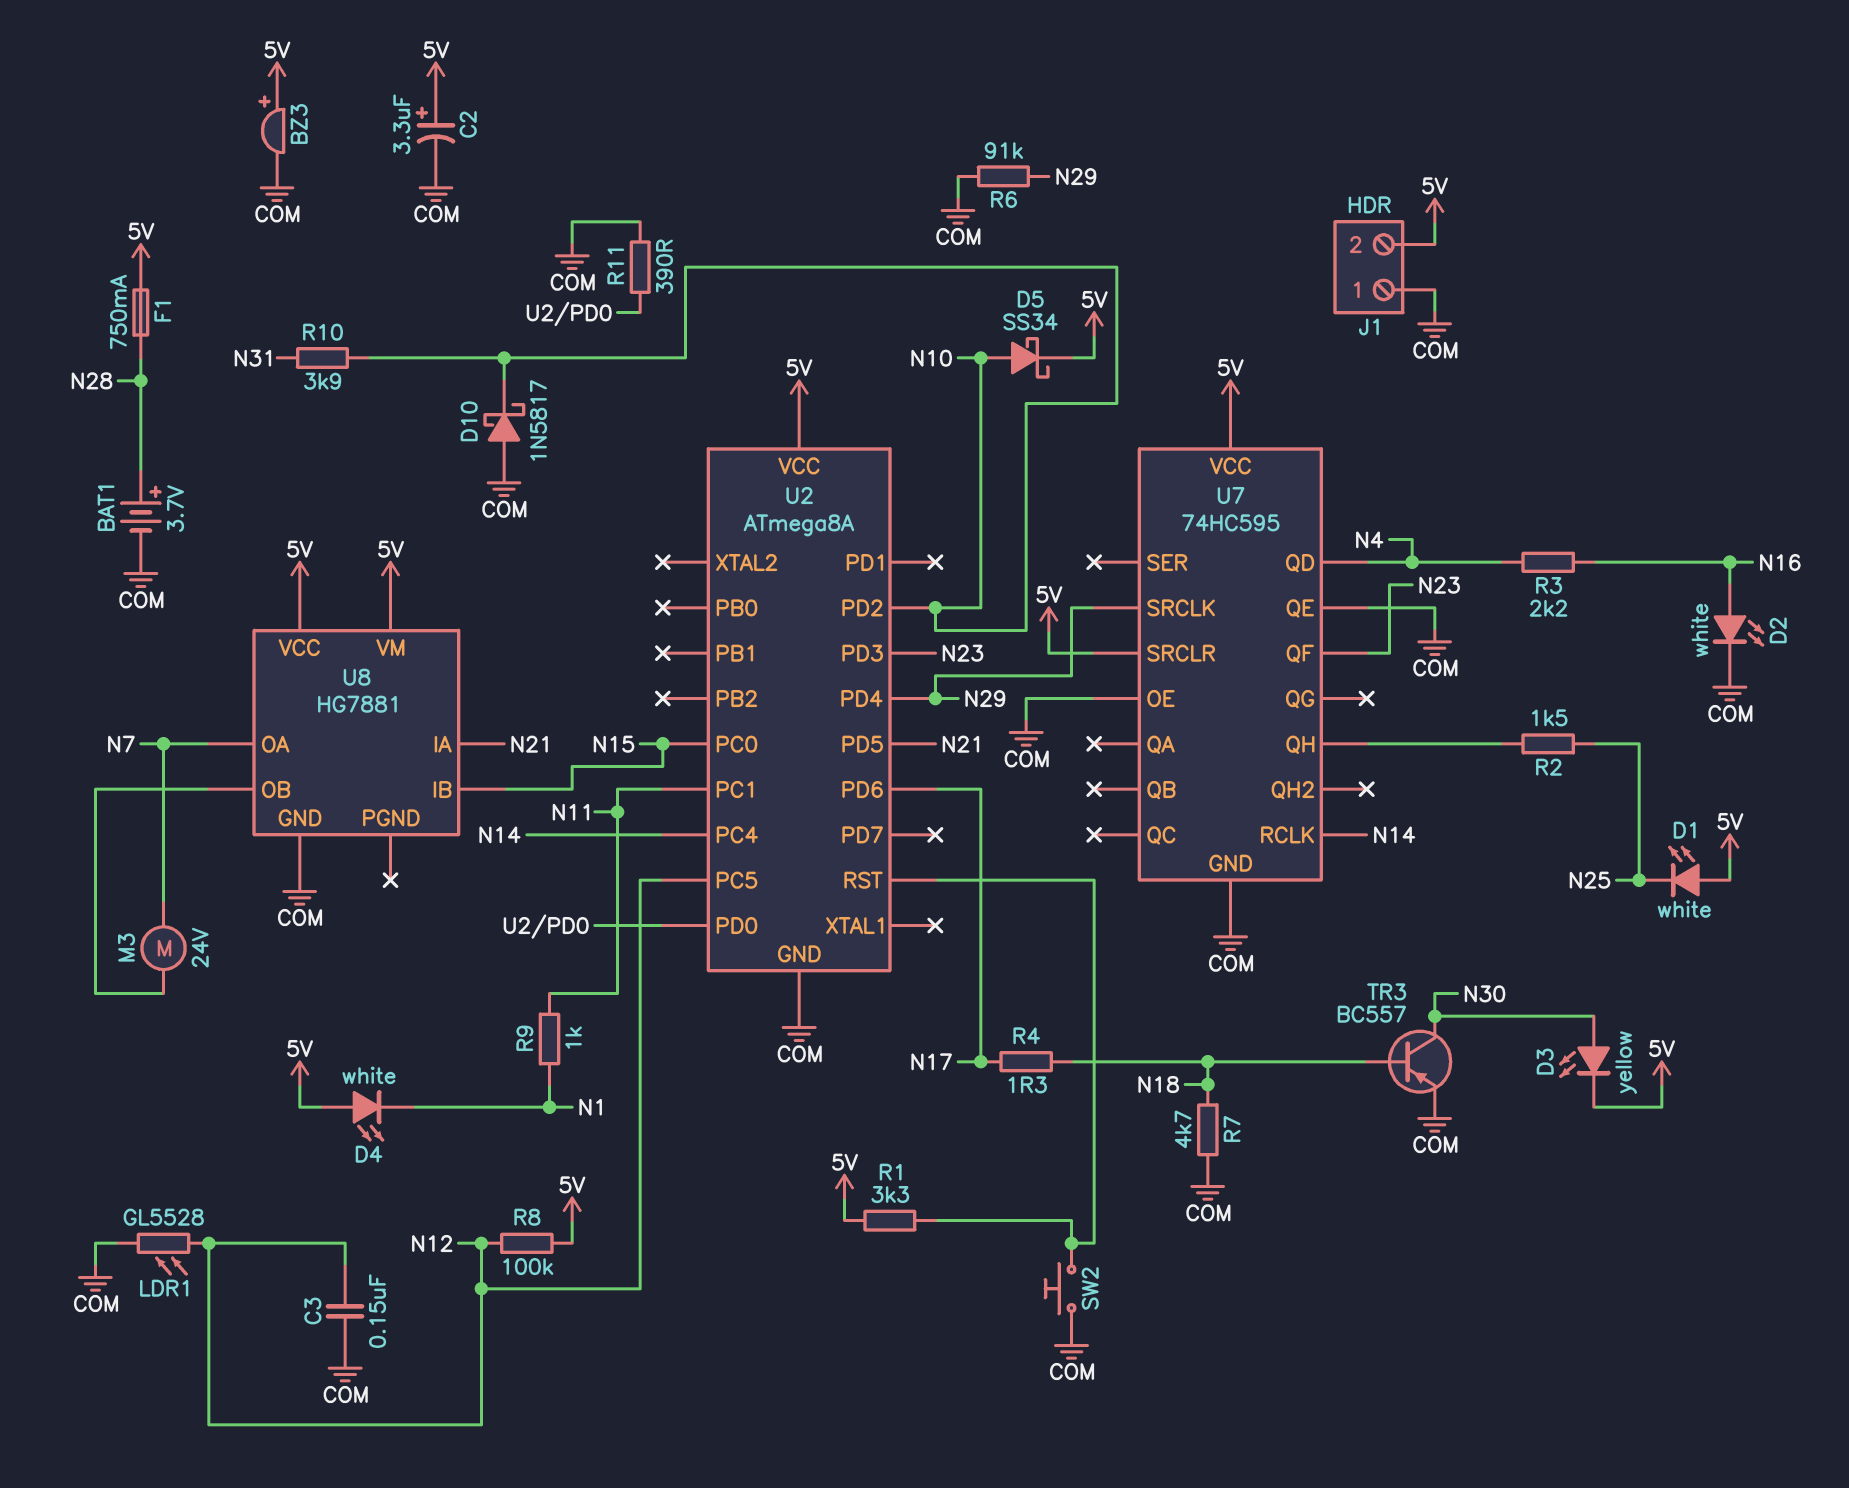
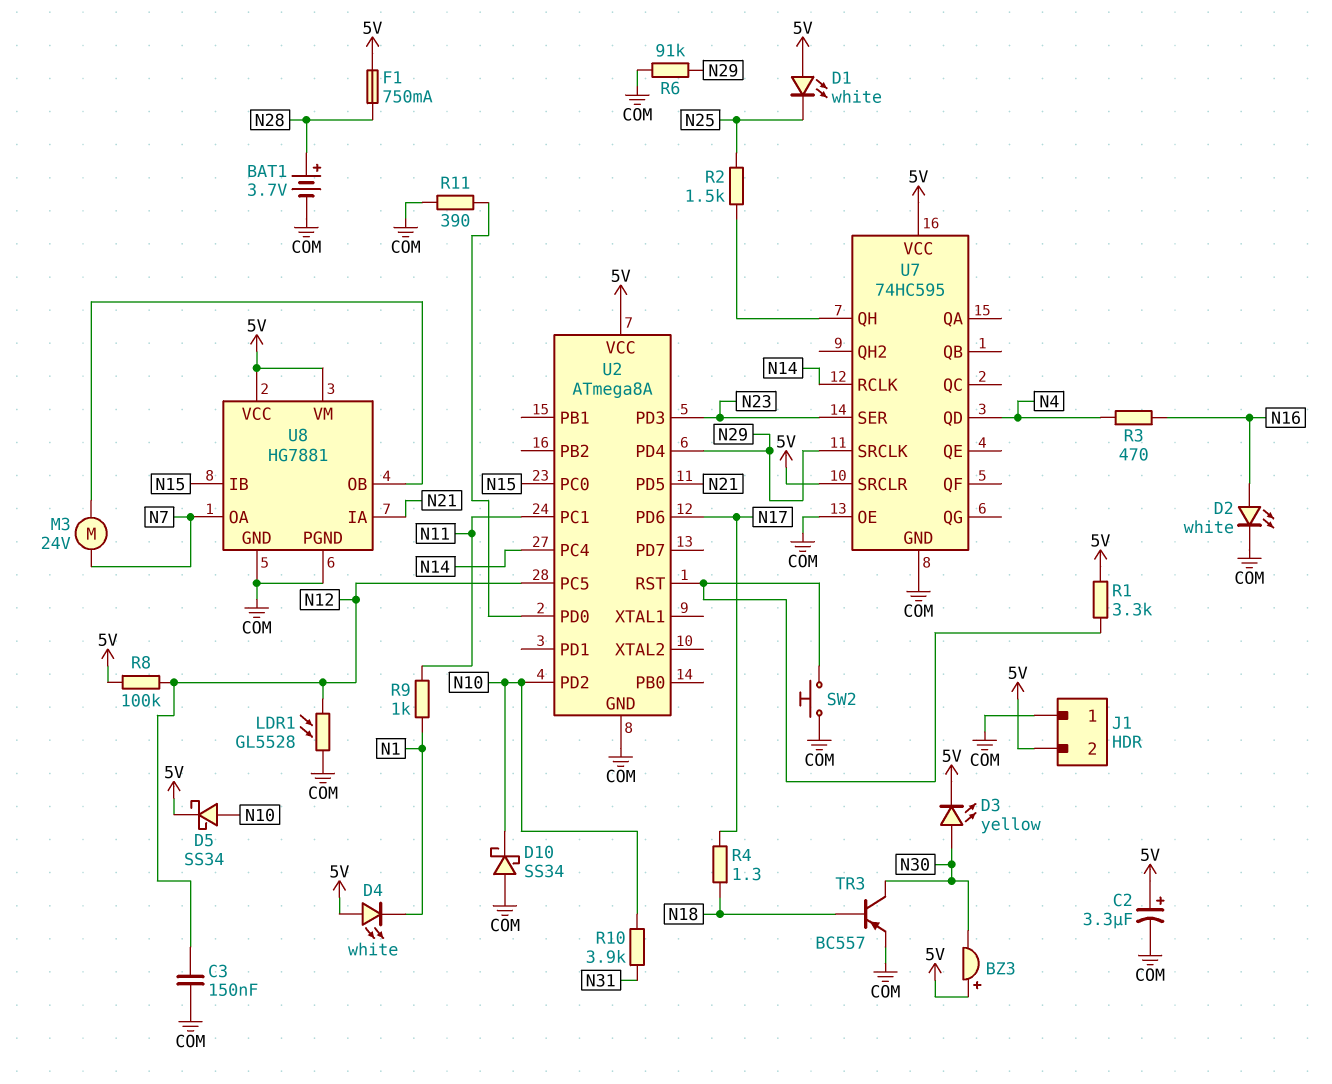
BZ3: buzzer (plus 5V, minus COM) -> buzzer (plus 5V, minus N30)
D10: schottky 1N5817 (A COM, K N10) -> schottky SS34 (A COM, K N10)
R3: 2.2k (N4, N16) -> 470 (N4, N16)
R7: 4.7k (COM, N18) -> none
U7 pin QE: COM -> none
U7 pin QF: N23 -> none
U7 pin SER: none -> N23
U8 pin PGND: none -> COM

